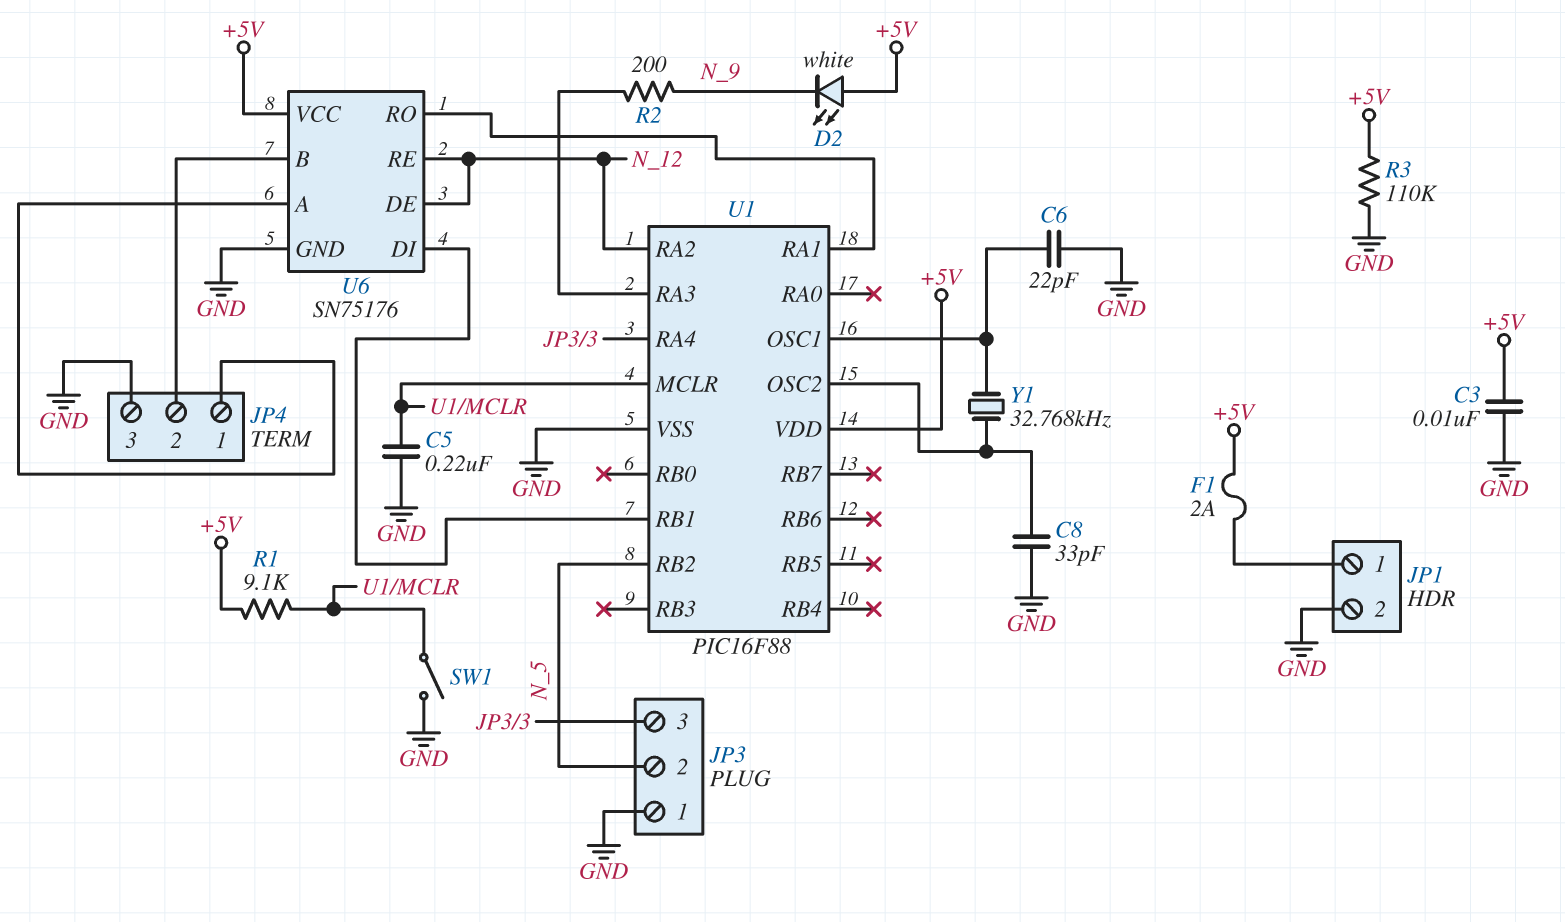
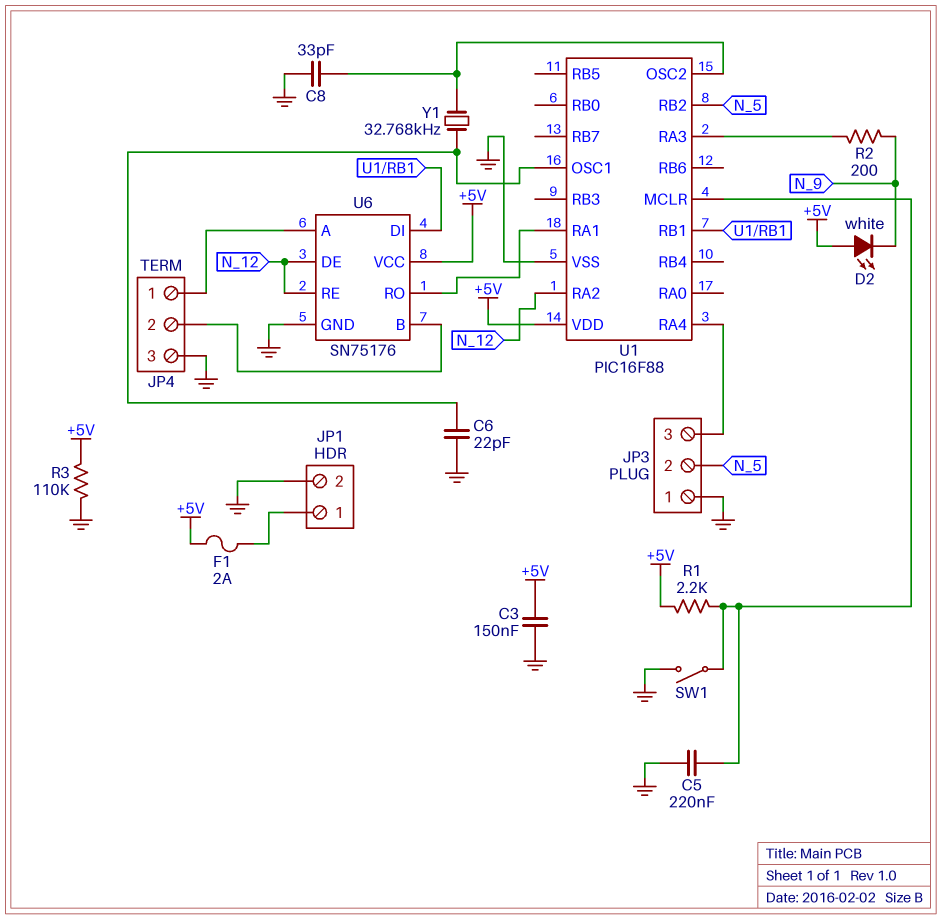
C3: 10nF (+5V, GND) -> 150nF (+5V, GND)
R1: 9.1k (+5V, U1/MCLR) -> 2.2k (+5V, U1/MCLR)

